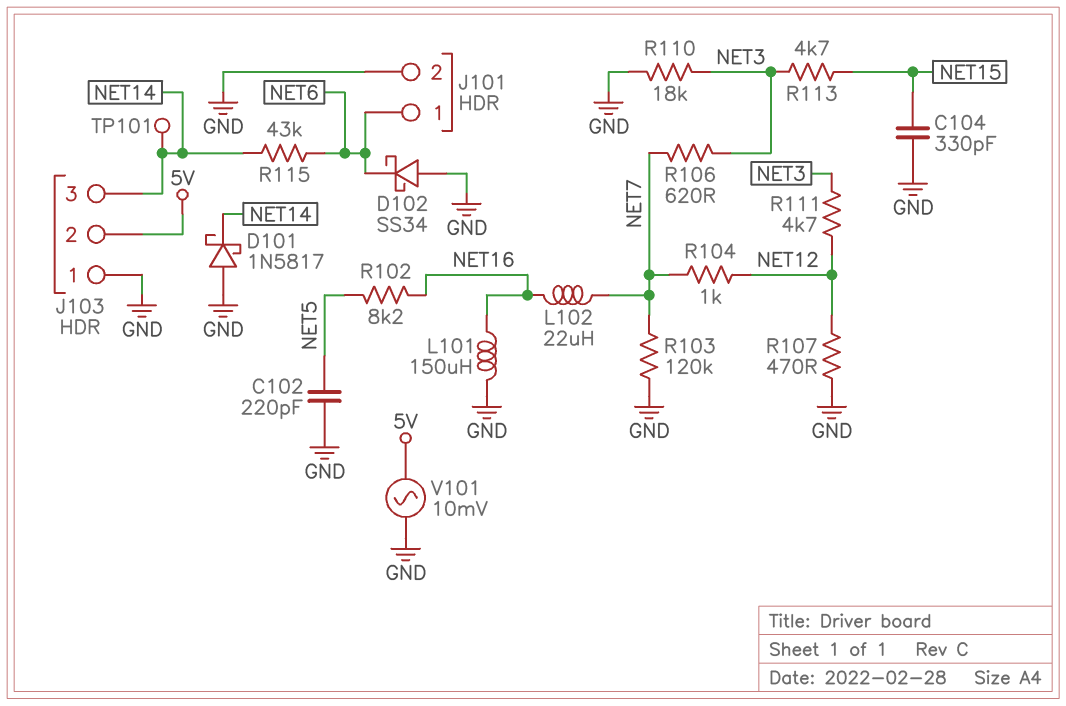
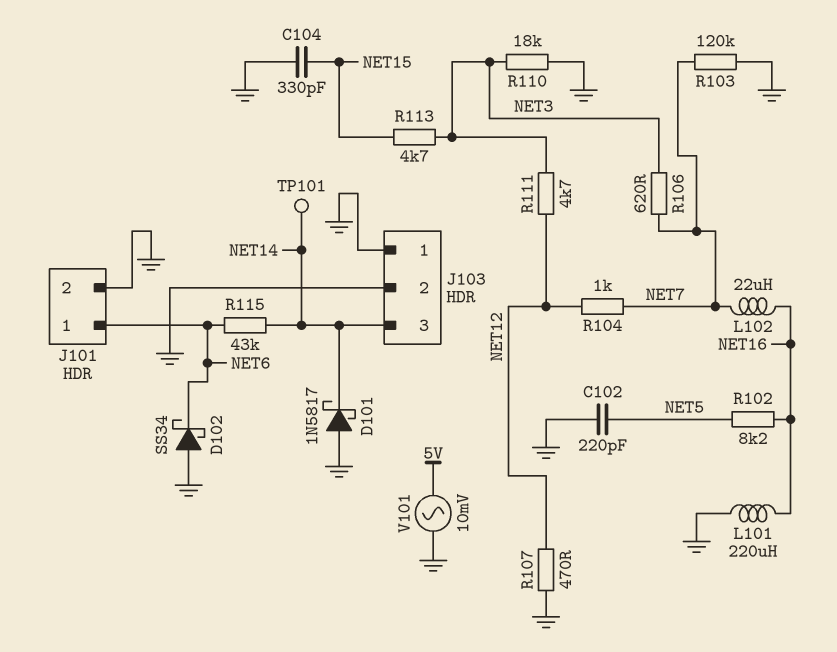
J103 pin 2: 5V -> GND
L101: 150uH (GND, NET16) -> 220uH (GND, NET16)

